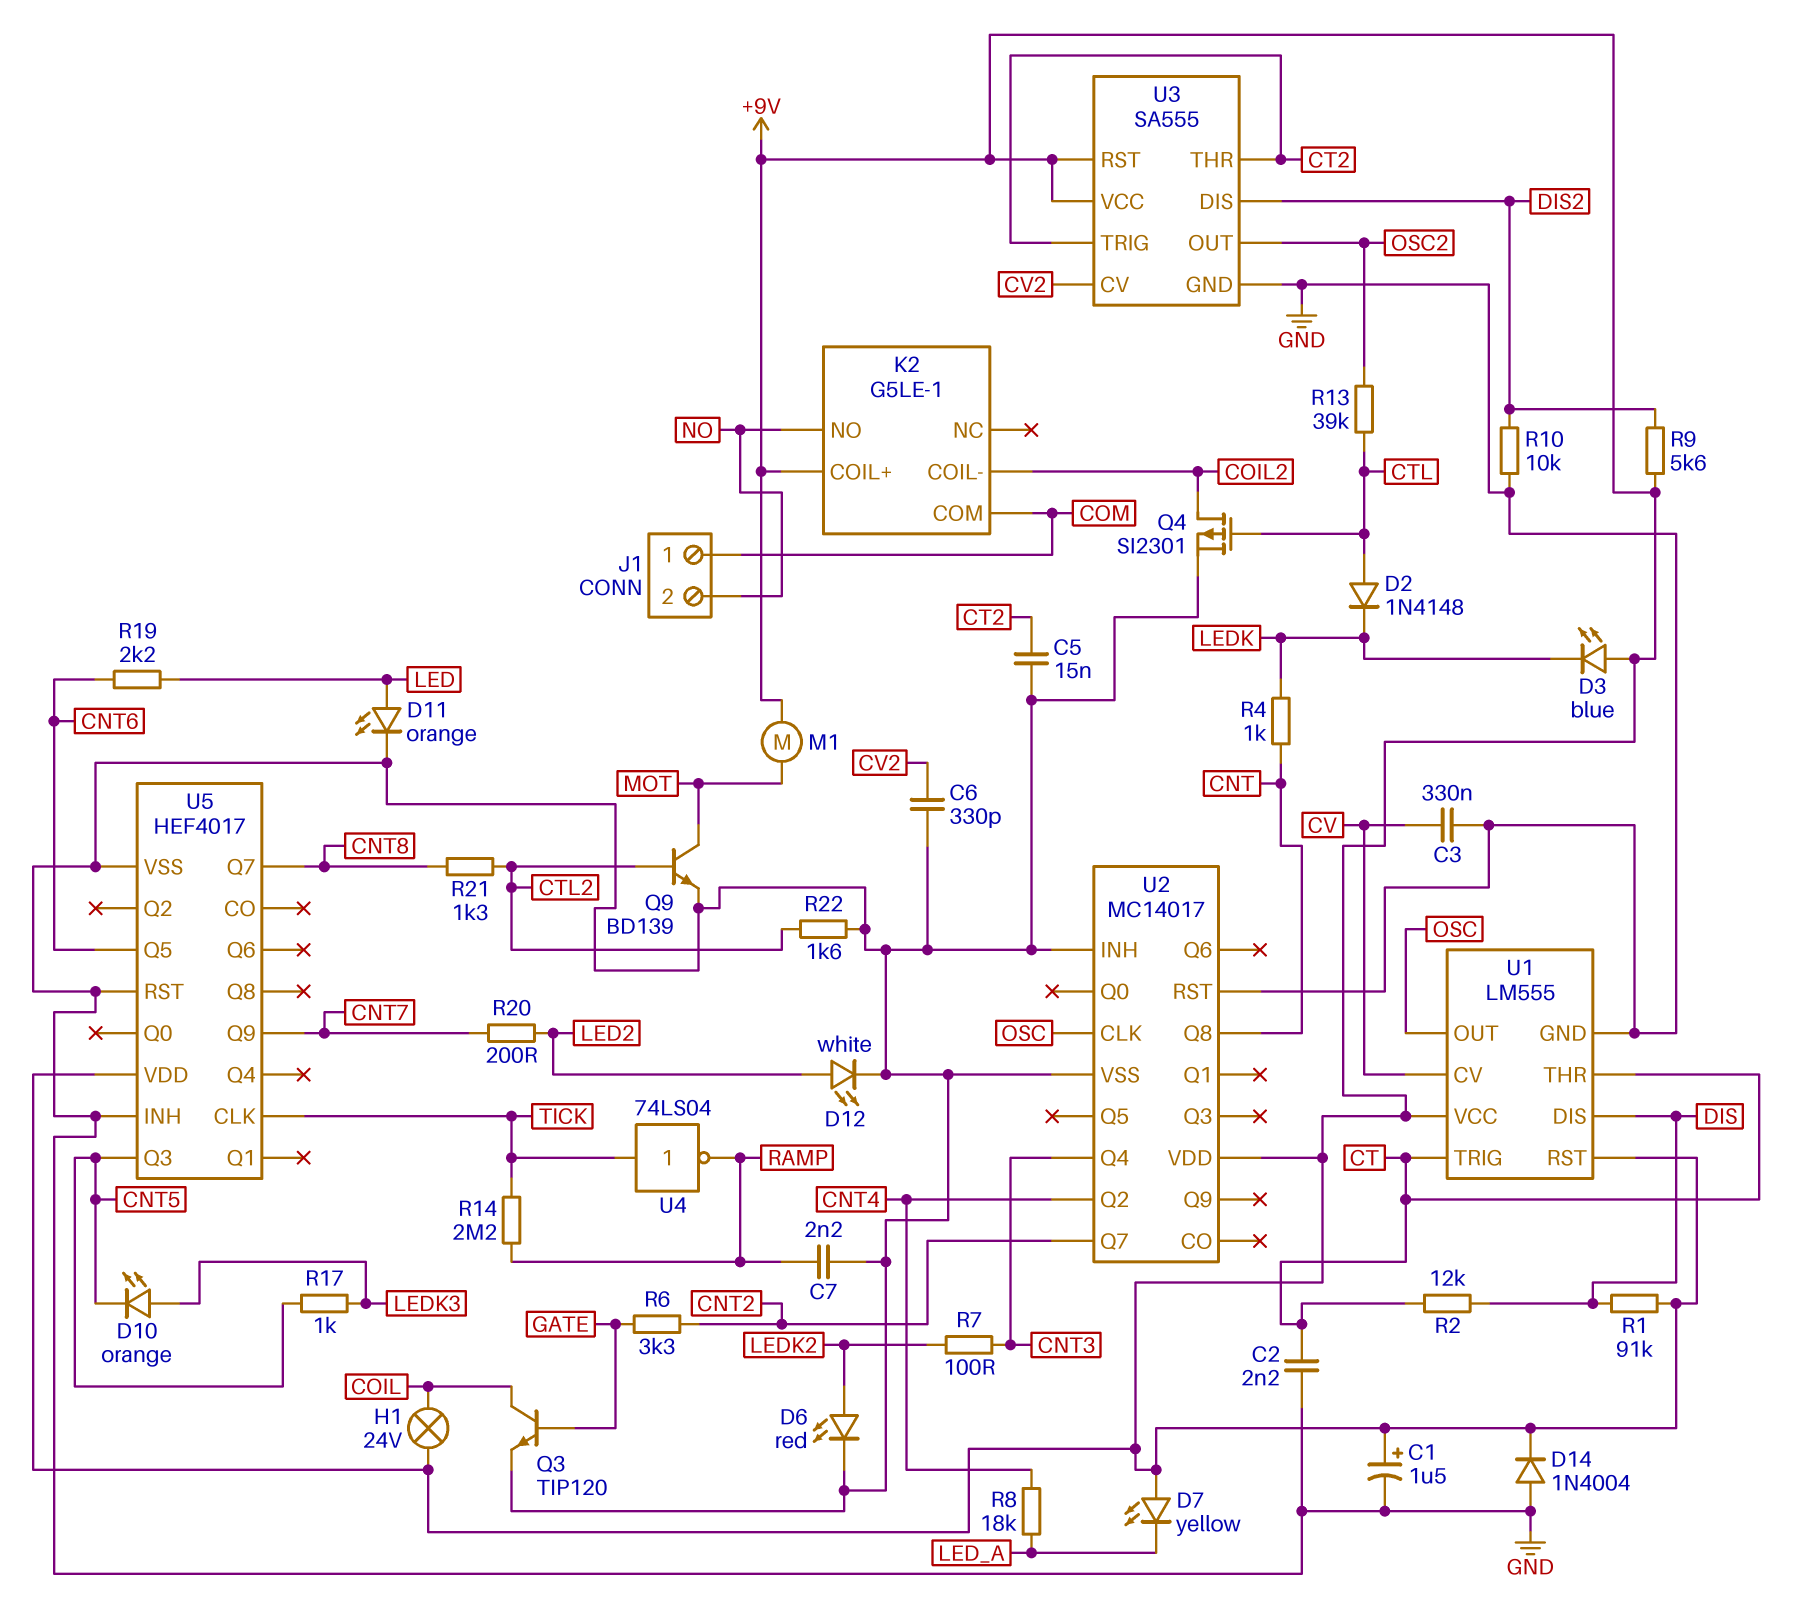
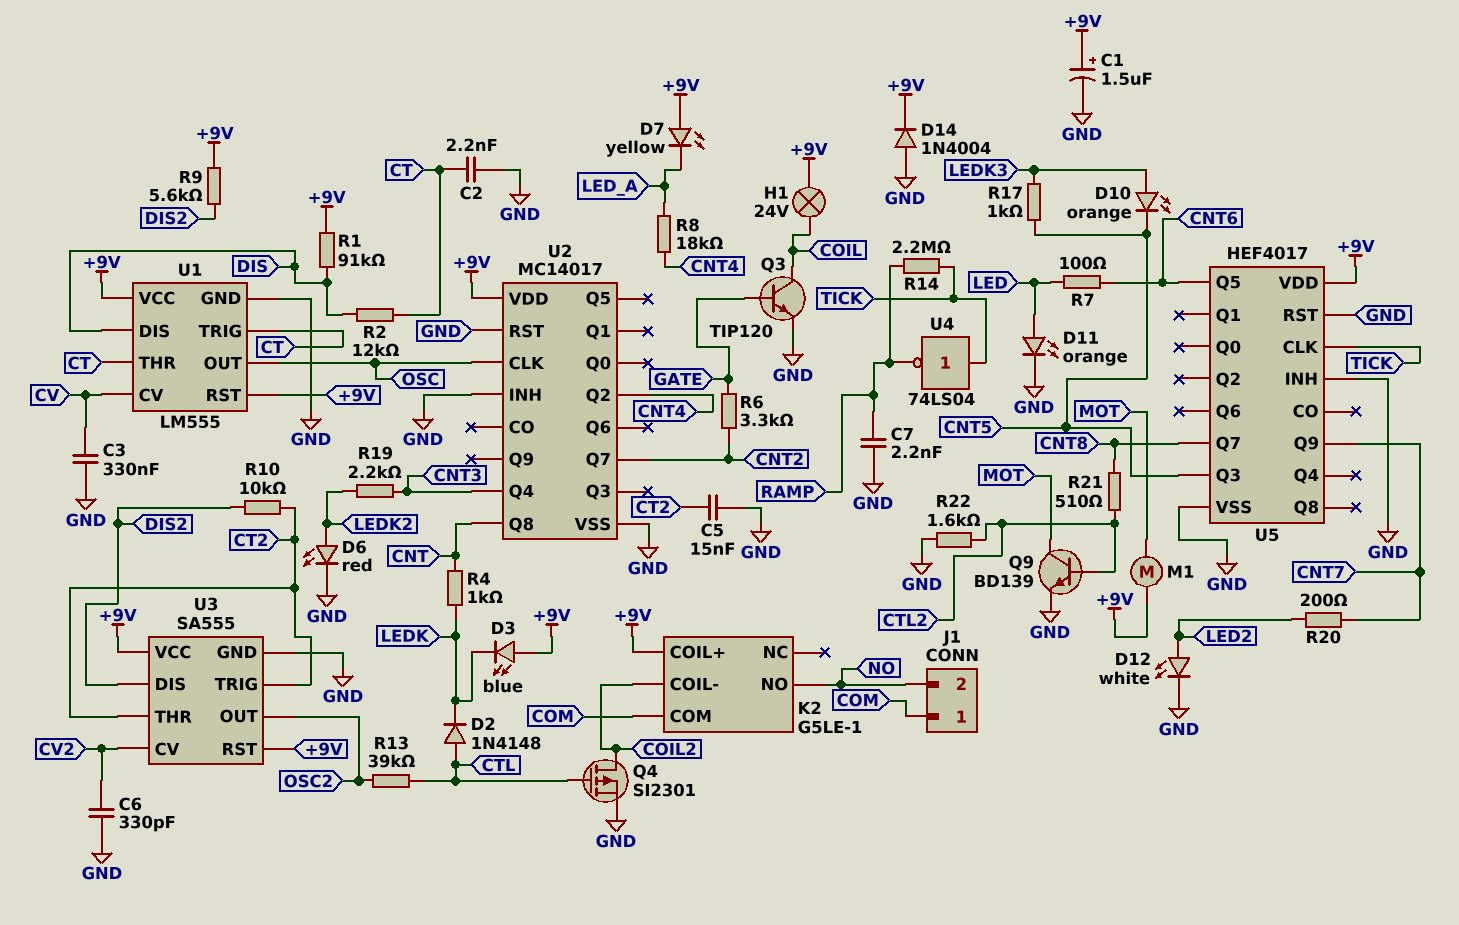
R7: 100 (CNT3, LEDK2) -> 100 (CNT6, LED)
R10: 10k (DIS2, GND) -> 10k (CT2, DIS2)
R19: 2.2k (CNT6, LED) -> 2.2k (CNT3, LEDK2)
R21: 1.3k (CNT8, CTL2) -> 510 (CNT8, CTL2)

